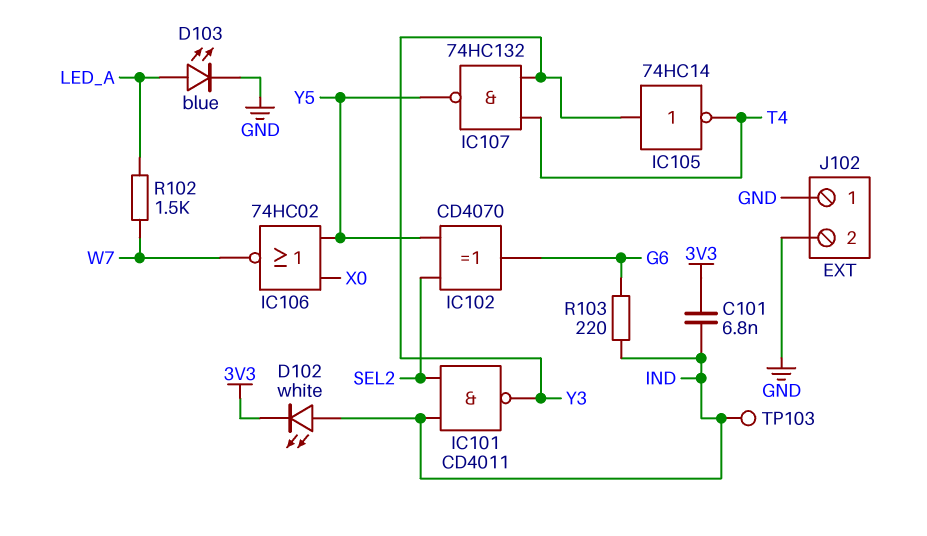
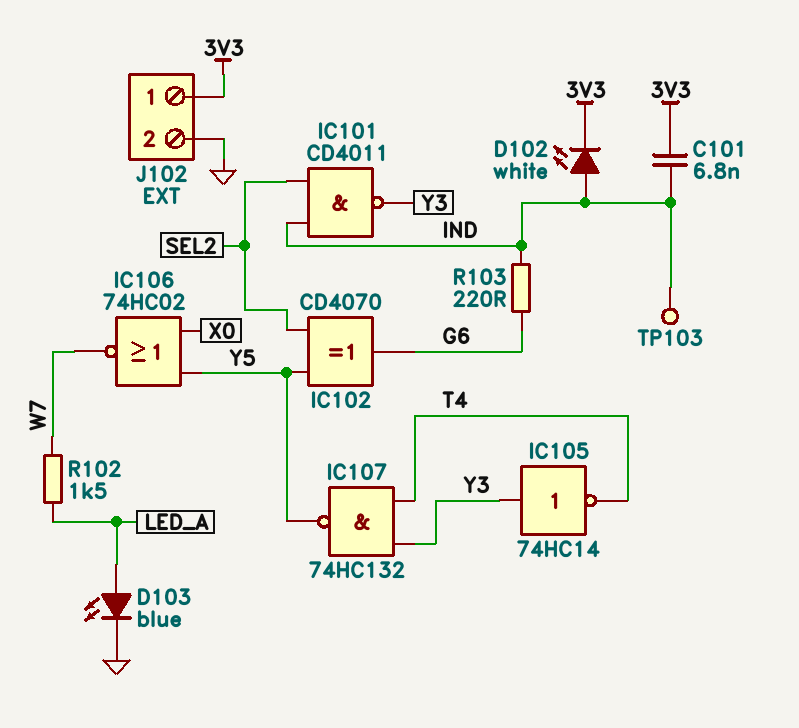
J102 pin 1: GND -> 3V3

